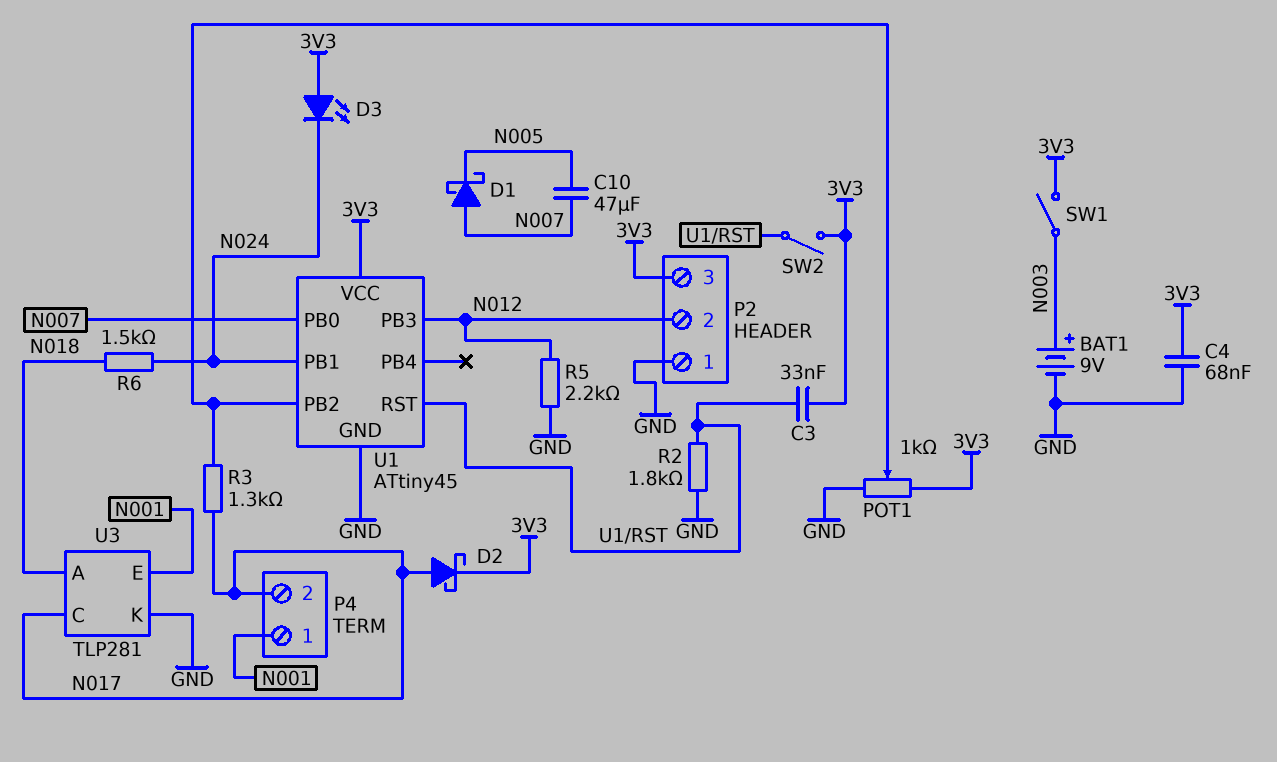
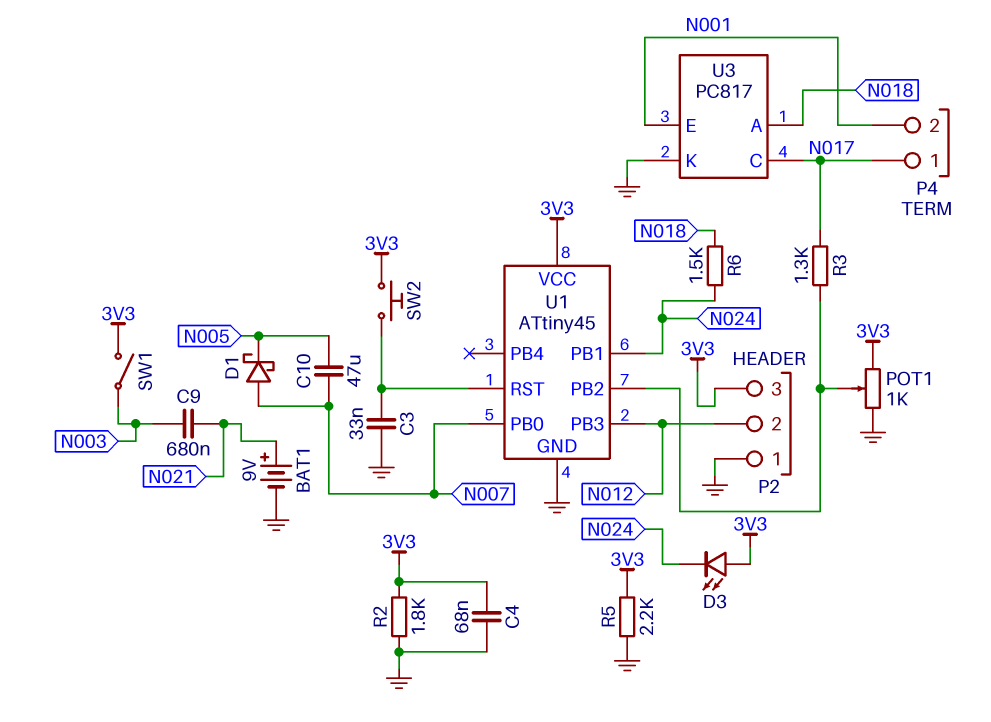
BAT1: 9V (plus N003, minus GND) -> 9V (plus N021, minus GND)
C3: 33nF (3V3, U1/RST) -> 33nF (GND, U1/RST)
C9: none -> 680nF (N003, N021)
D2: schottky (A N017, K 3V3) -> none
P4 pin 1: N001 -> N017
P4 pin 2: N017 -> N001
R2: 1.8k (GND, U1/RST) -> 1.8k (3V3, GND)
R5: 2.2k (GND, N012) -> 2.2k (3V3, GND)
SW2: switch (3V3, U1/RST) -> button (3V3, U1/RST)
U3: TLP281 -> PC817

